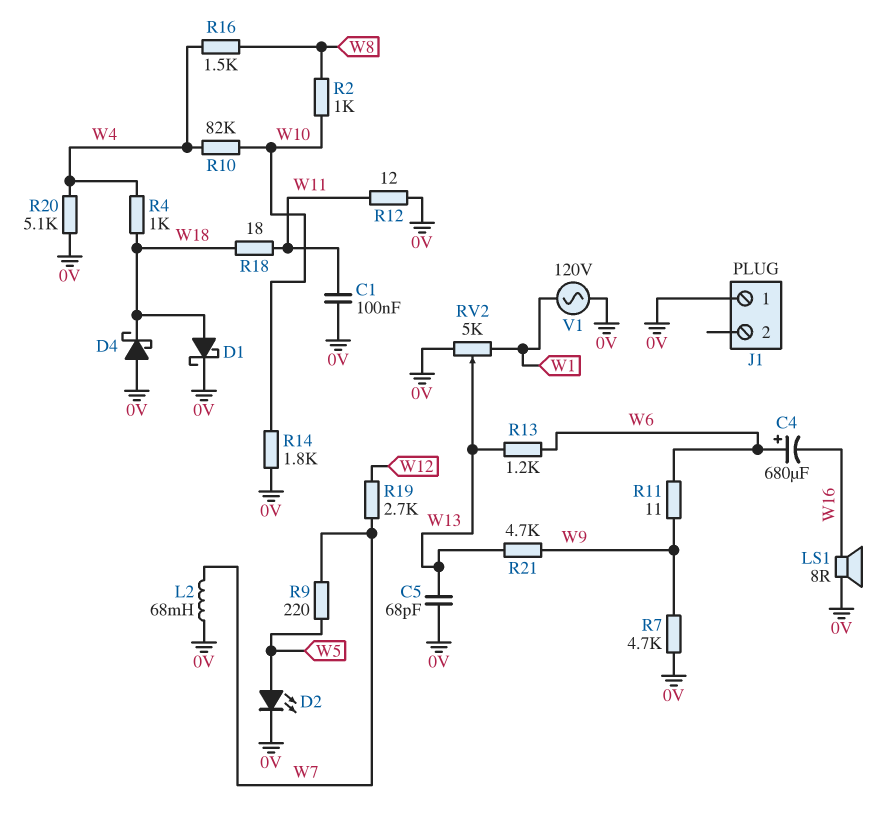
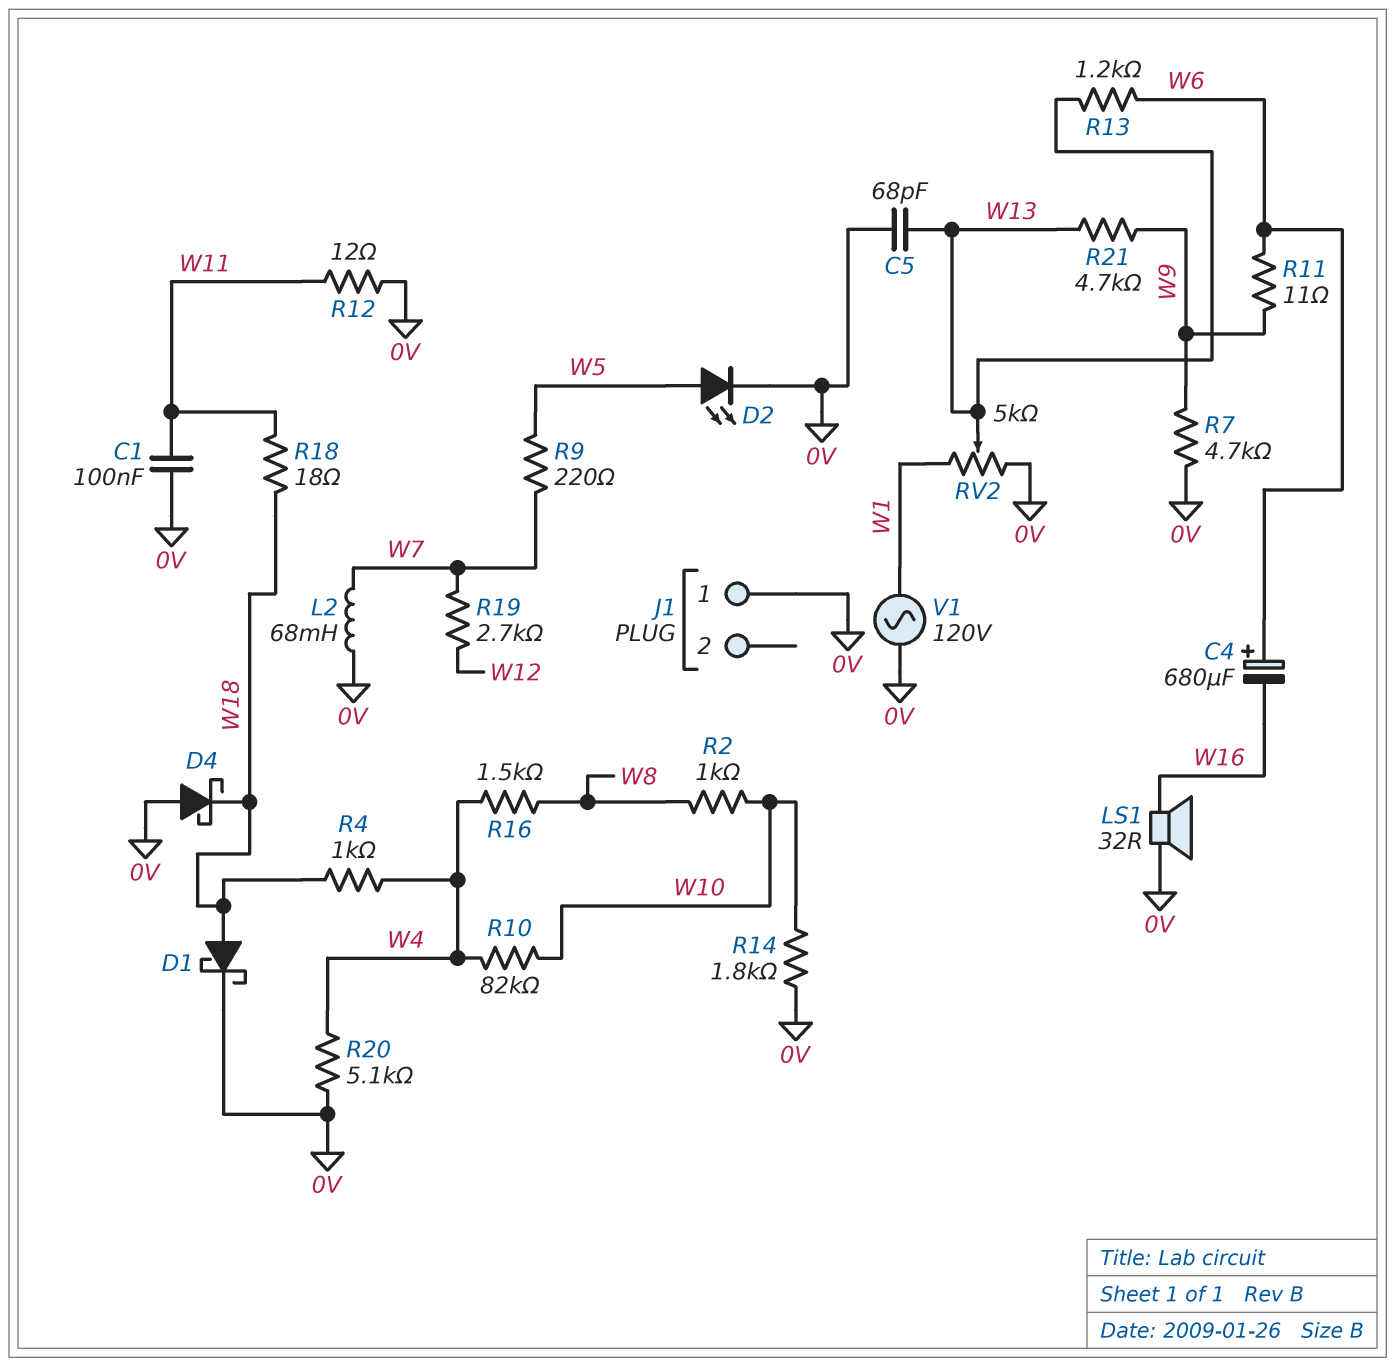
LS1: speaker 8R (0V, W16) -> speaker 32R (0V, W16)

